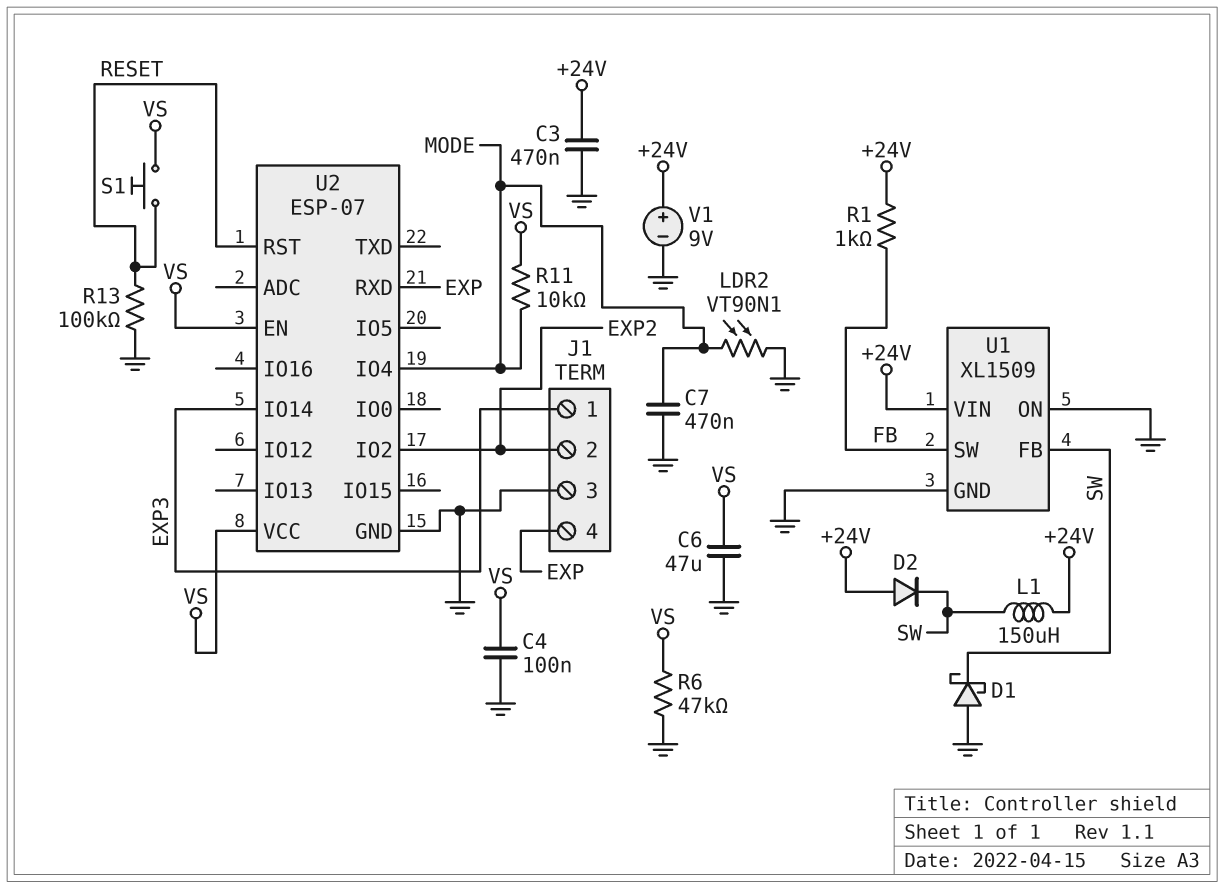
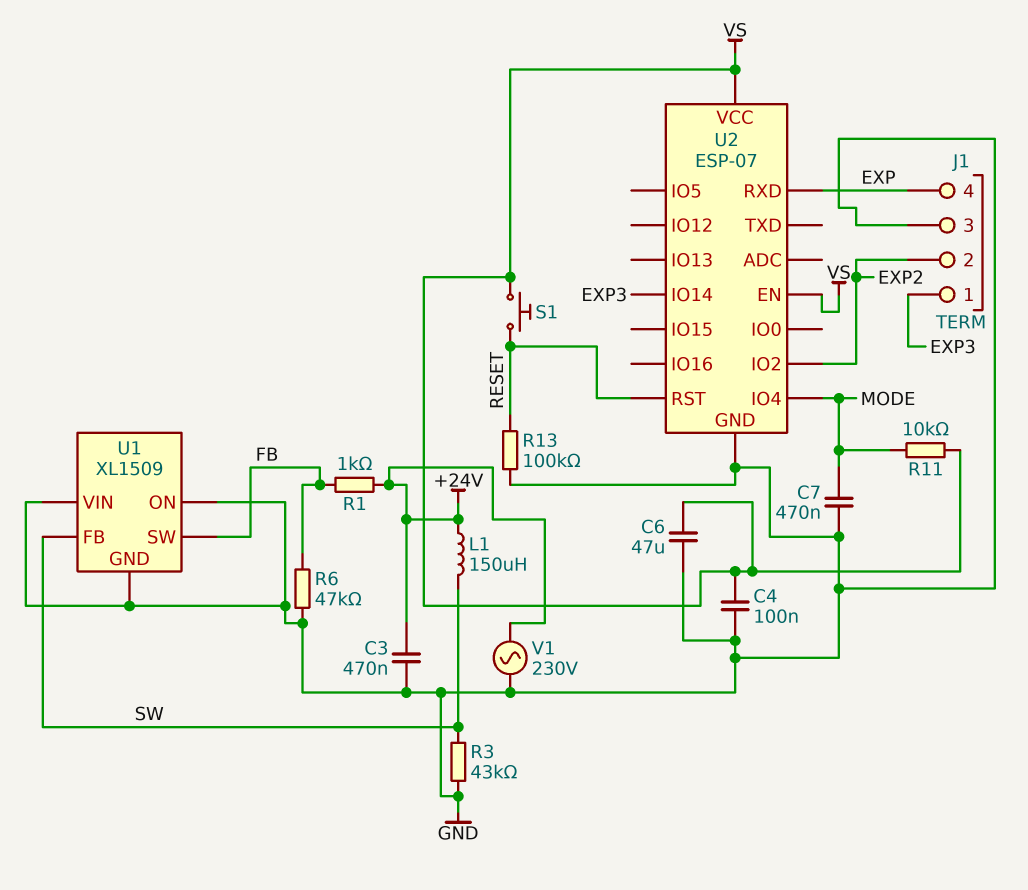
D1: schottky (A GND, K SW) -> none
D2: diode (A +24V, K SW) -> none
LDR2: VT90N1 (GND, MODE) -> none
R3: none -> 43k (GND, SW)
R6: 47k (GND, VS) -> 47k (FB, GND)
U1 pin VIN: +24V -> GND
V1: 9V (plus +24V, minus GND) -> AC 230V (+24V, GND)

